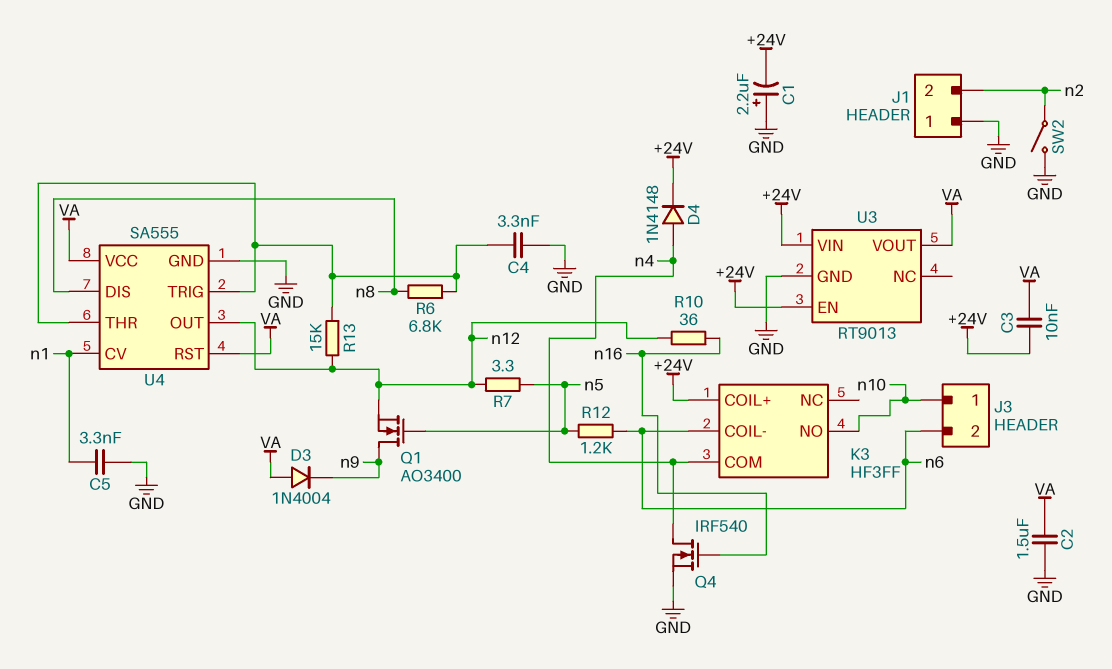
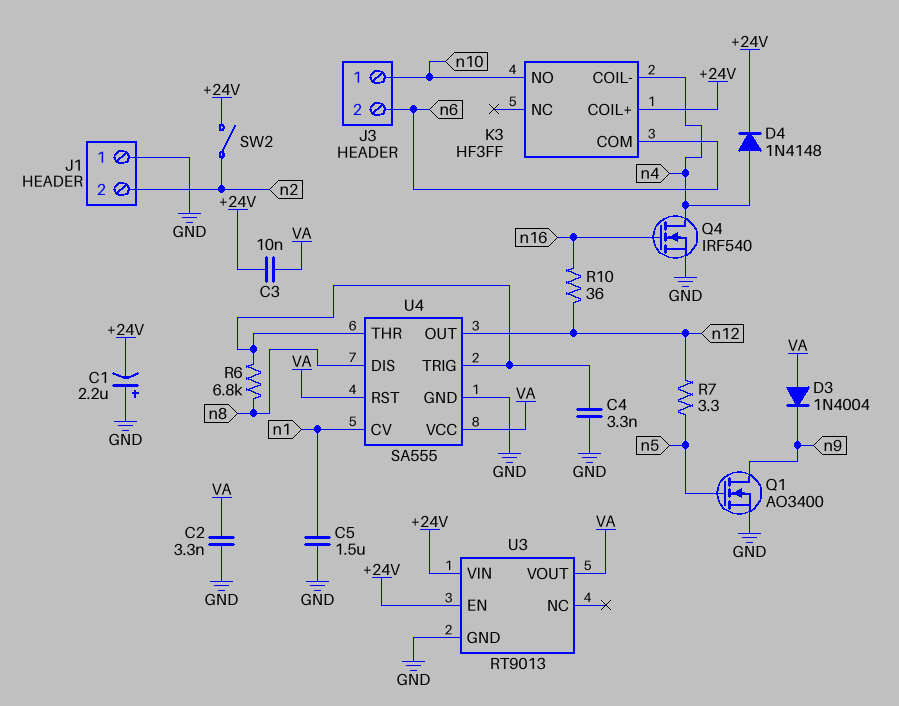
C2: 1.5uF (GND, VA) -> 3.3nF (GND, VA)
C5: 3.3nF (GND, n1) -> 1.5uF (GND, n1)
K3 pin COIL-: n6 -> n4
K3 pin COM: n4 -> n6
Q1: NMOS AO3400 (G n5, D n9, S n12) -> NMOS AO3400 (G n5, D n9, S GND)
R12: 1.2k (n5, n6) -> none
R13: 15k (U4/THR, n12) -> none
SW2: switch (GND, n2) -> switch (+24V, n2)

